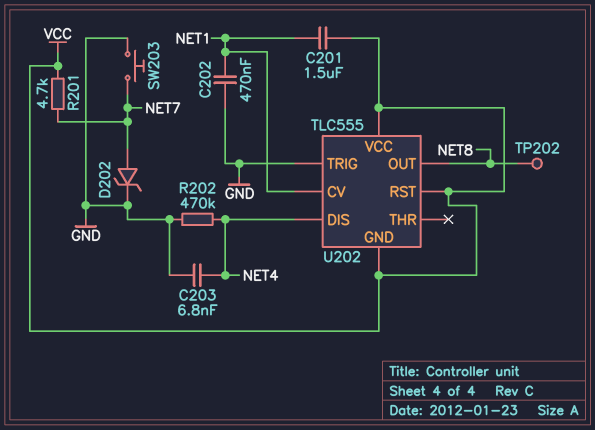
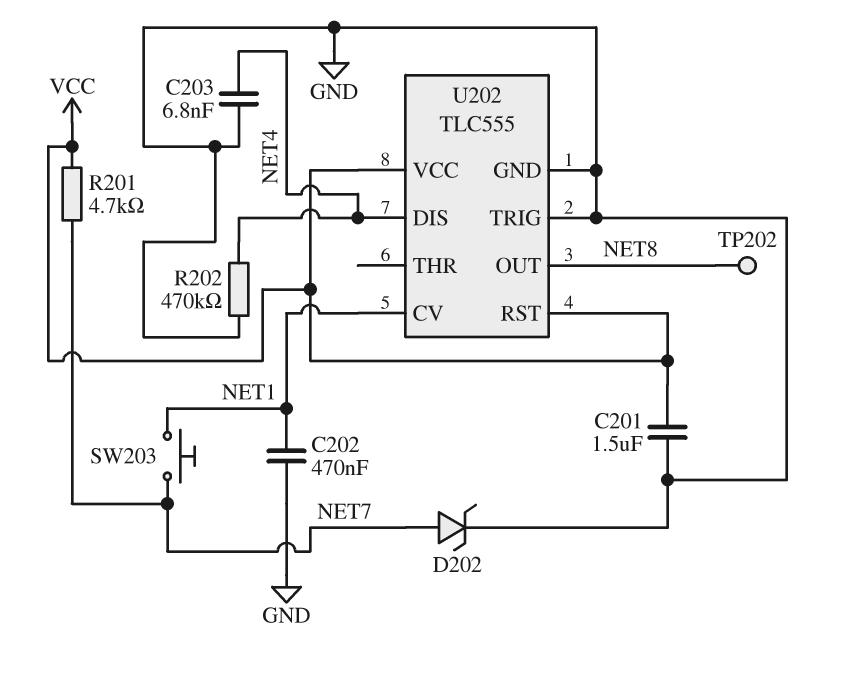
C201: 1.5uF (NET1, VCC) -> 1.5uF (GND, VCC)
SW203: button (GND, NET7) -> button (NET1, NET7)
U202 pin GND: VCC -> GND

